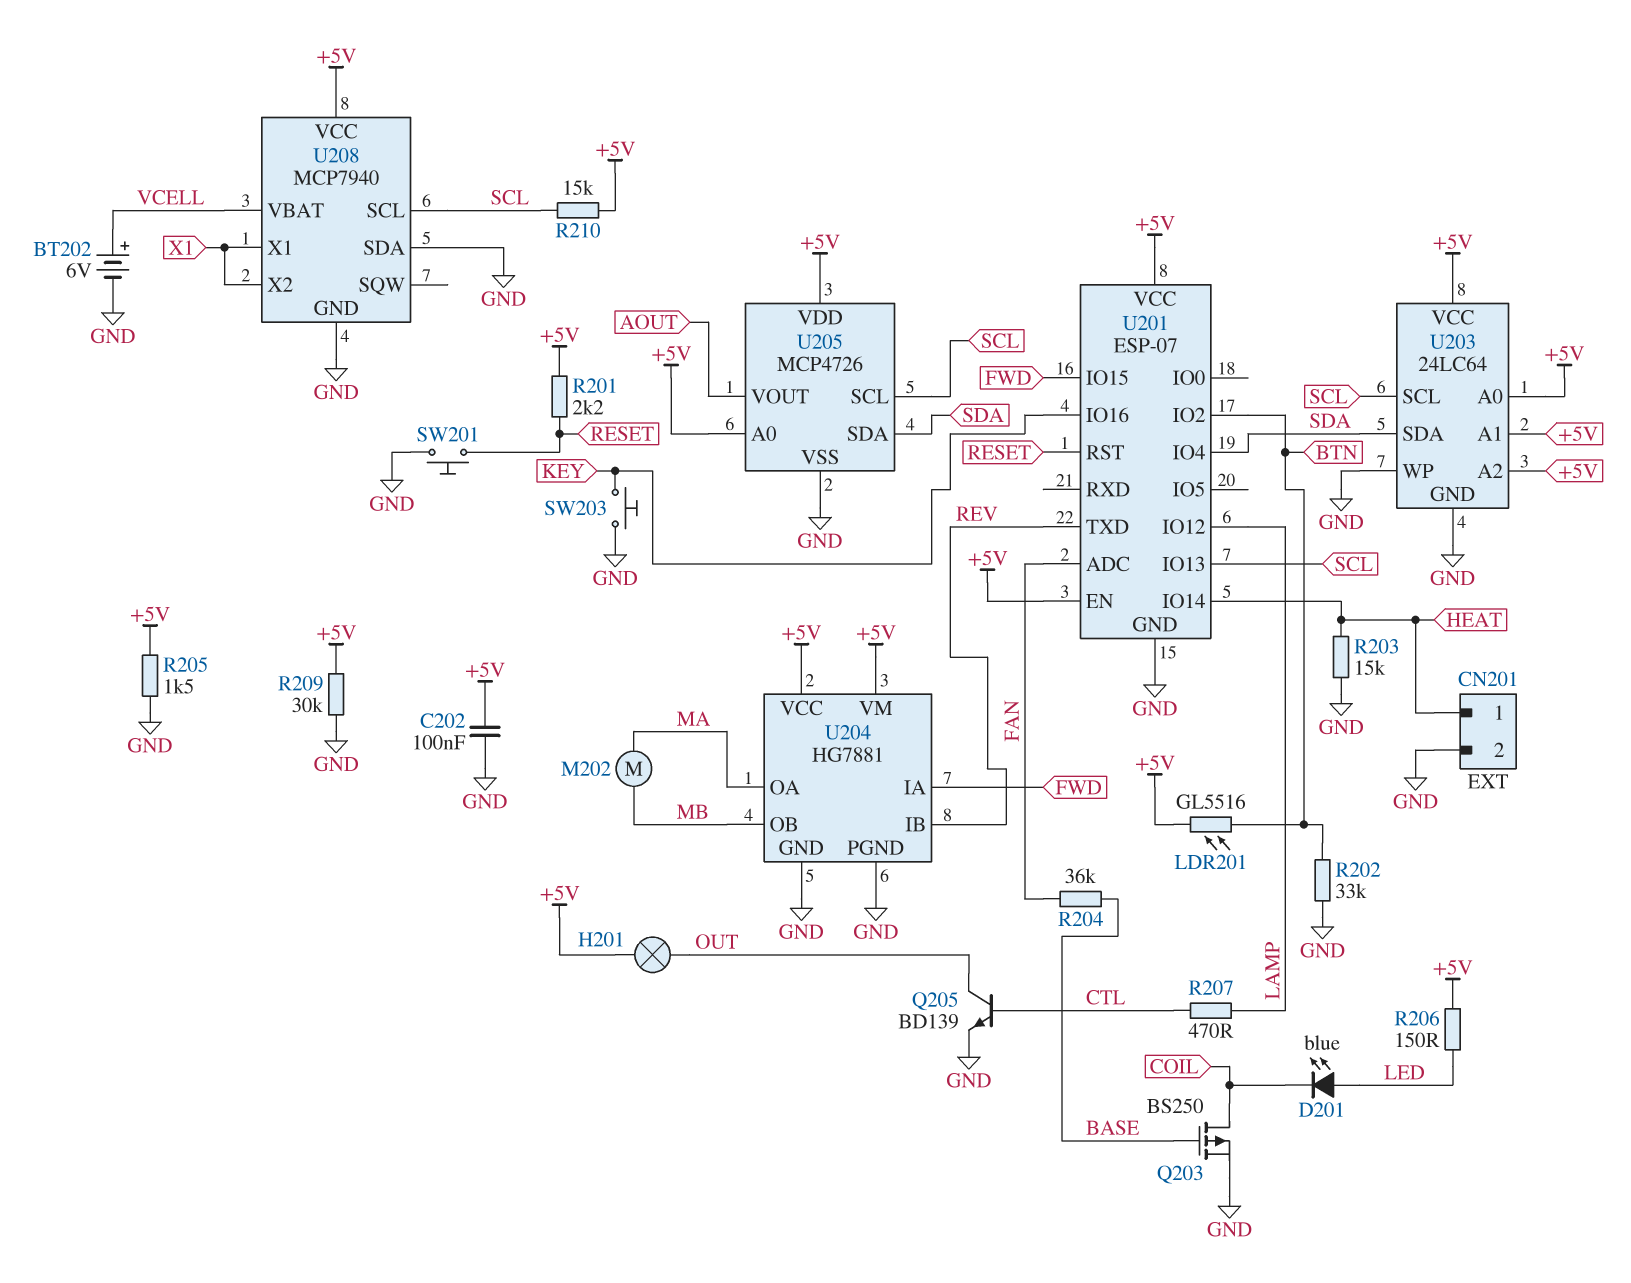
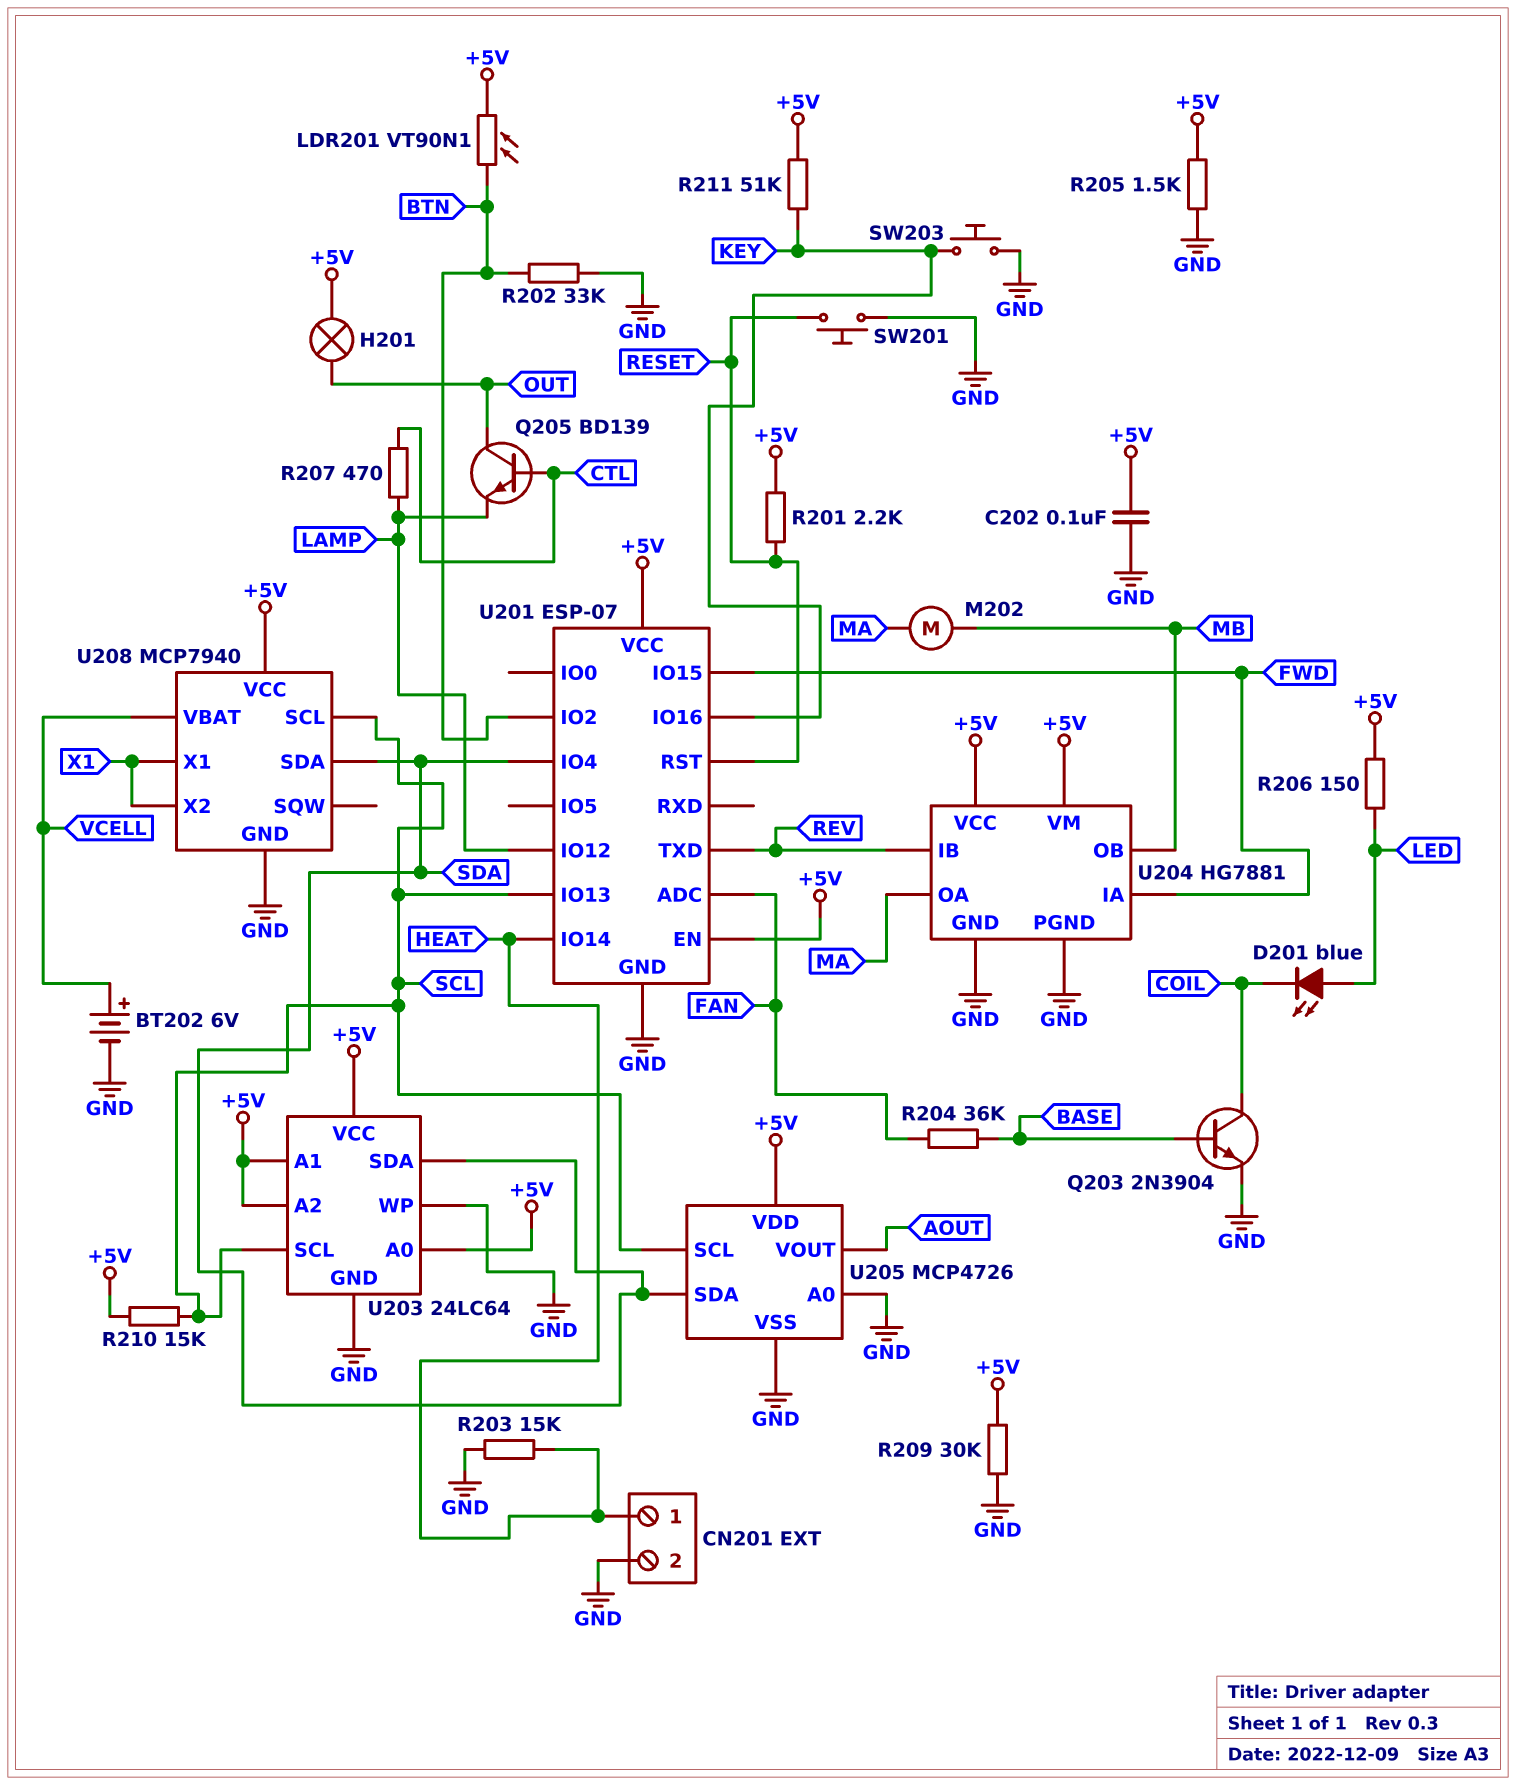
LDR201: GL5516 (+5V, BTN) -> VT90N1 (+5V, BTN)
Q203: PMOS BS250 (G BASE, D COIL, S GND) -> NPN 2N3904 (B BASE, C COIL, E GND)
Q205: NPN BD139 (B CTL, C OUT, E GND) -> NPN BD139 (B CTL, C OUT, E LAMP)
R211: none -> 51k (+5V, KEY)
U205 pin A0: +5V -> GND
U208 pin SDA: GND -> SDA

